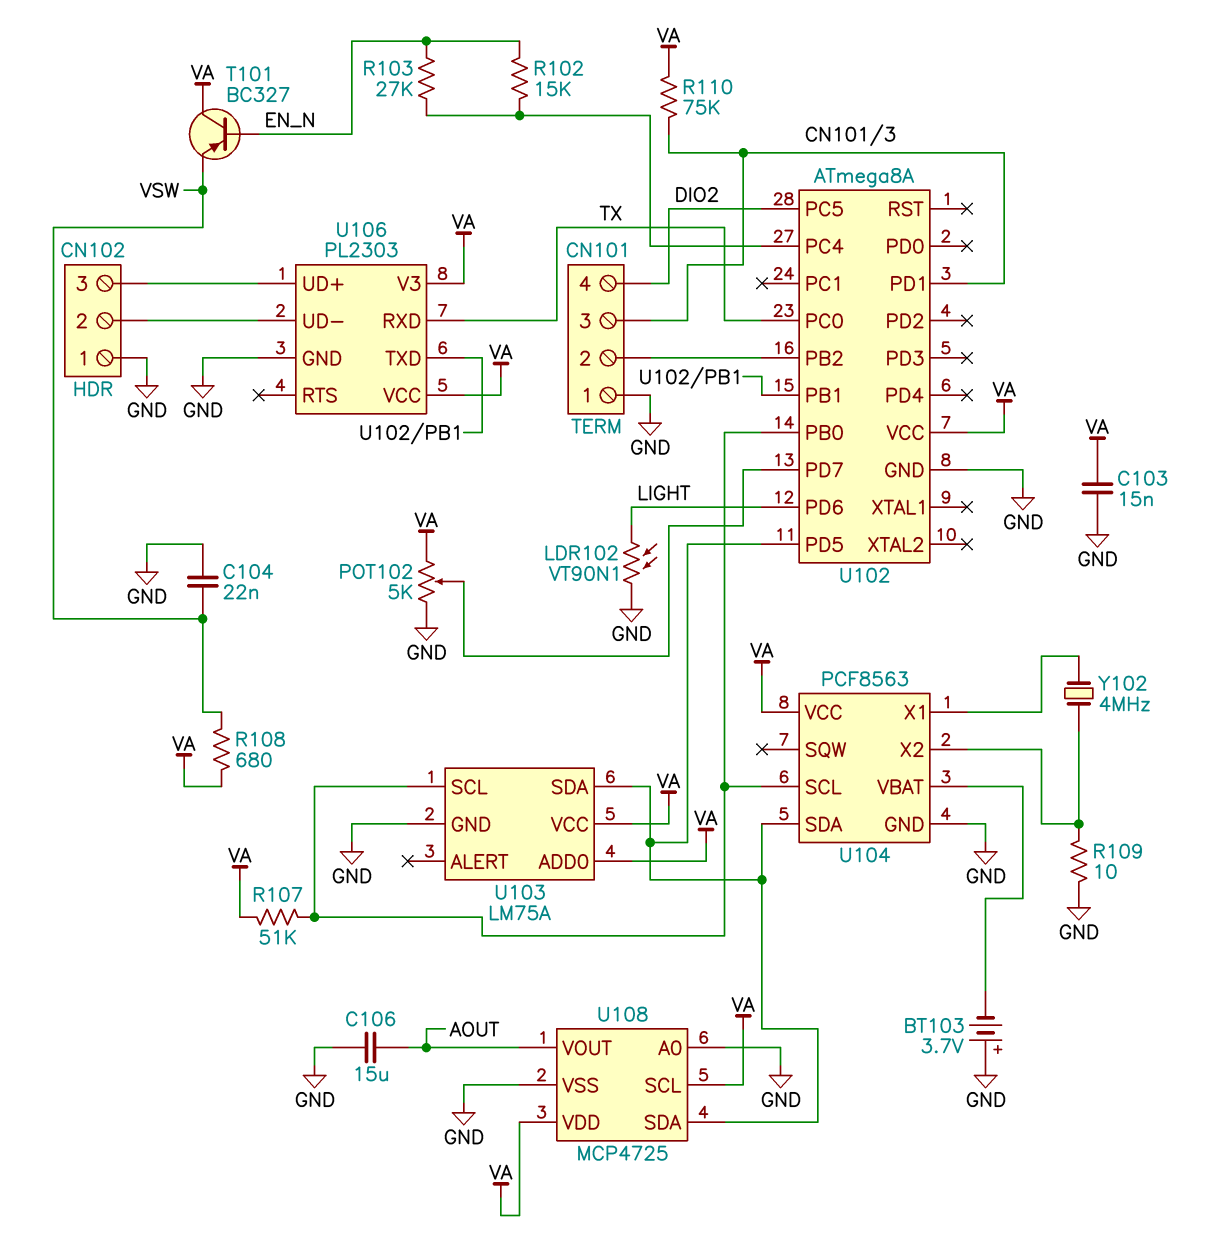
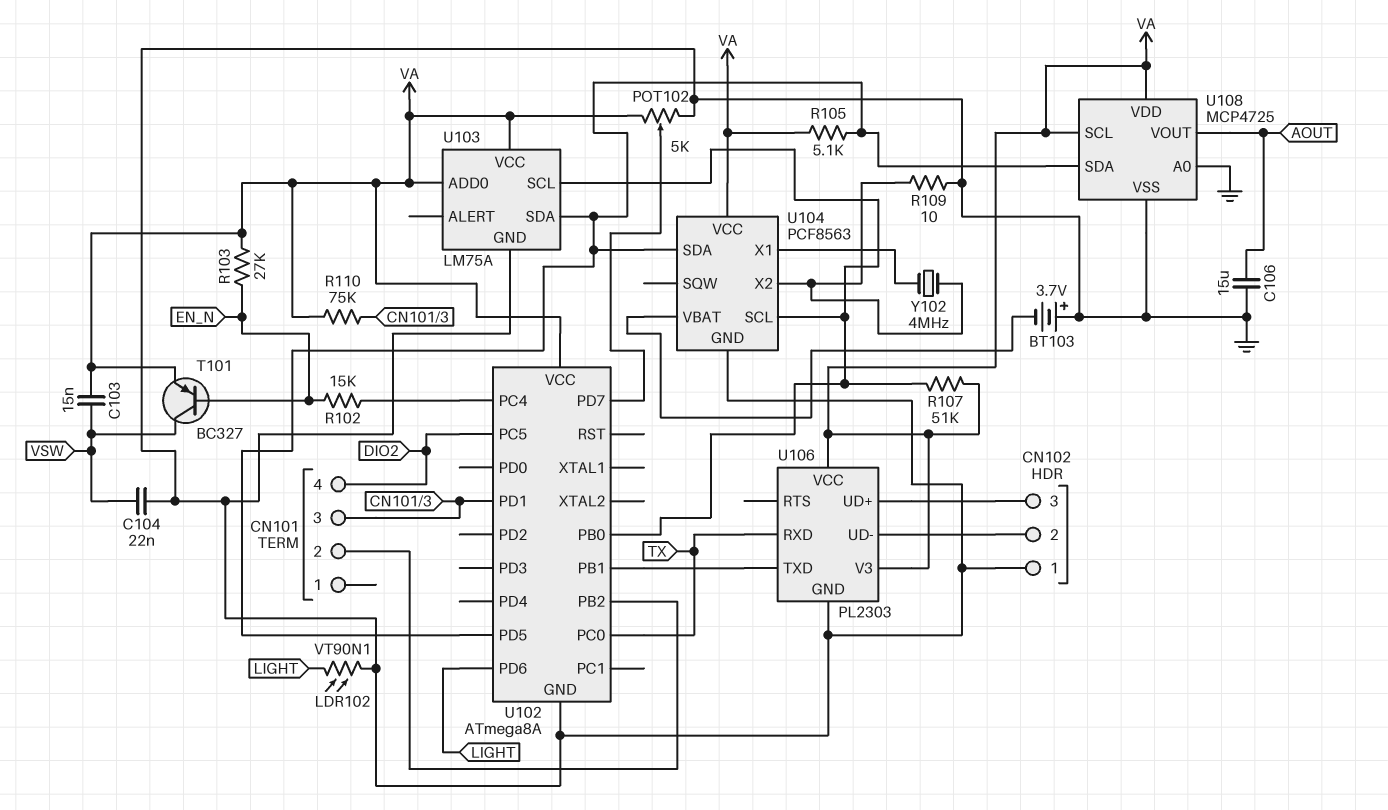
C103: 15nF (GND, VA) -> 15nF (VA, VSW)
CN101 pin 1: GND -> none
R103: 27k (EN_N, U102/PC4) -> 27k (EN_N, VA)
R105: none -> 5.1k (U102/PD5, VA)
R108: 680 (VA, VSW) -> none
T101: PNP BC327 (B EN_N, C VA, E VSW) -> PNP BC327 (B EN_N, C VSW, E VA)

